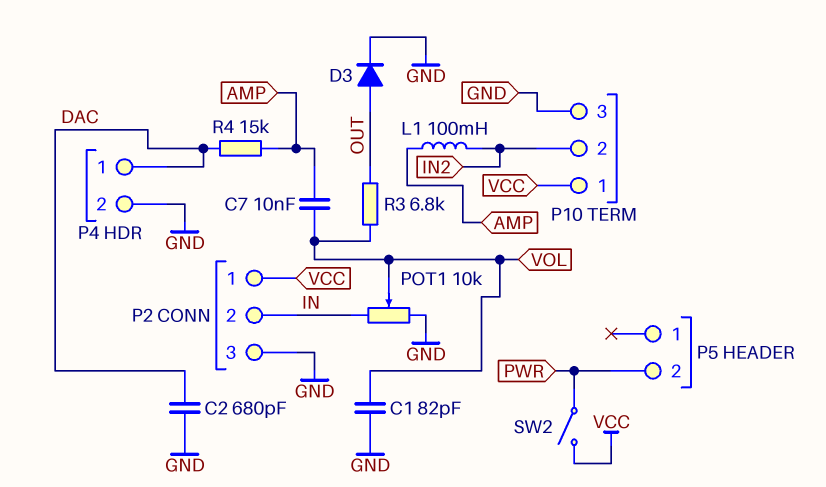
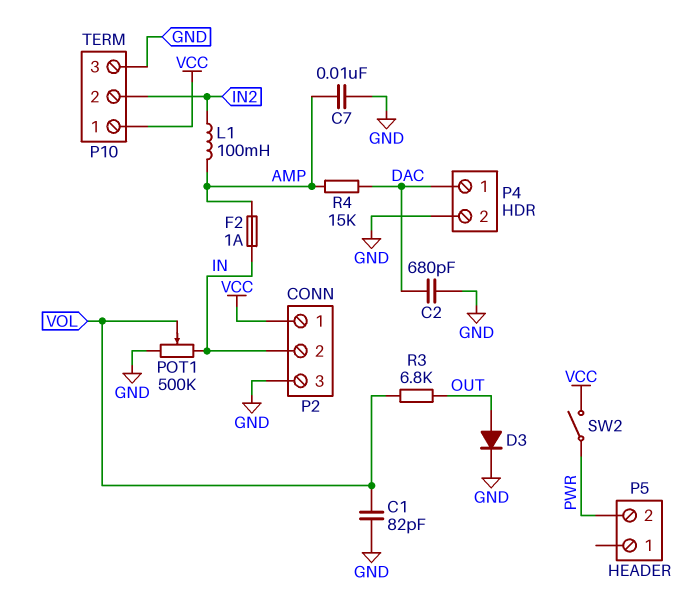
C7: 10nF (AMP, VOL) -> 10nF (AMP, GND)
F2: none -> 1A (AMP, IN)
POT1: 10k (GND, IN, wiper VOL) -> 500k (GND, IN, wiper VOL)

